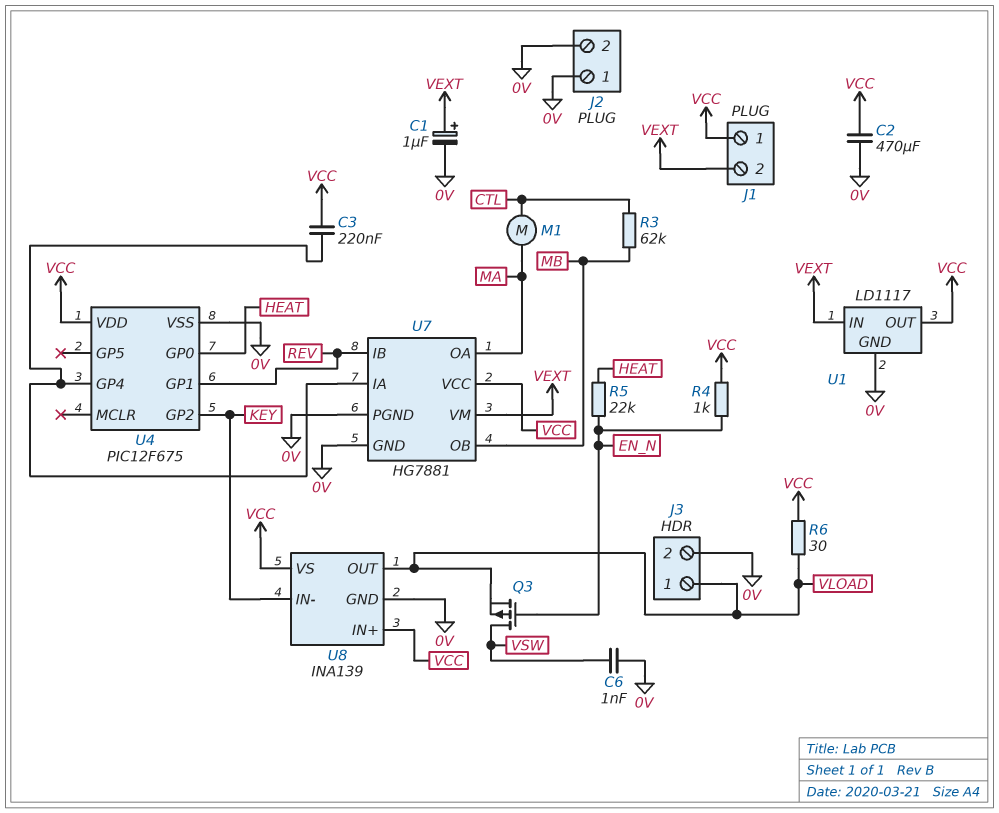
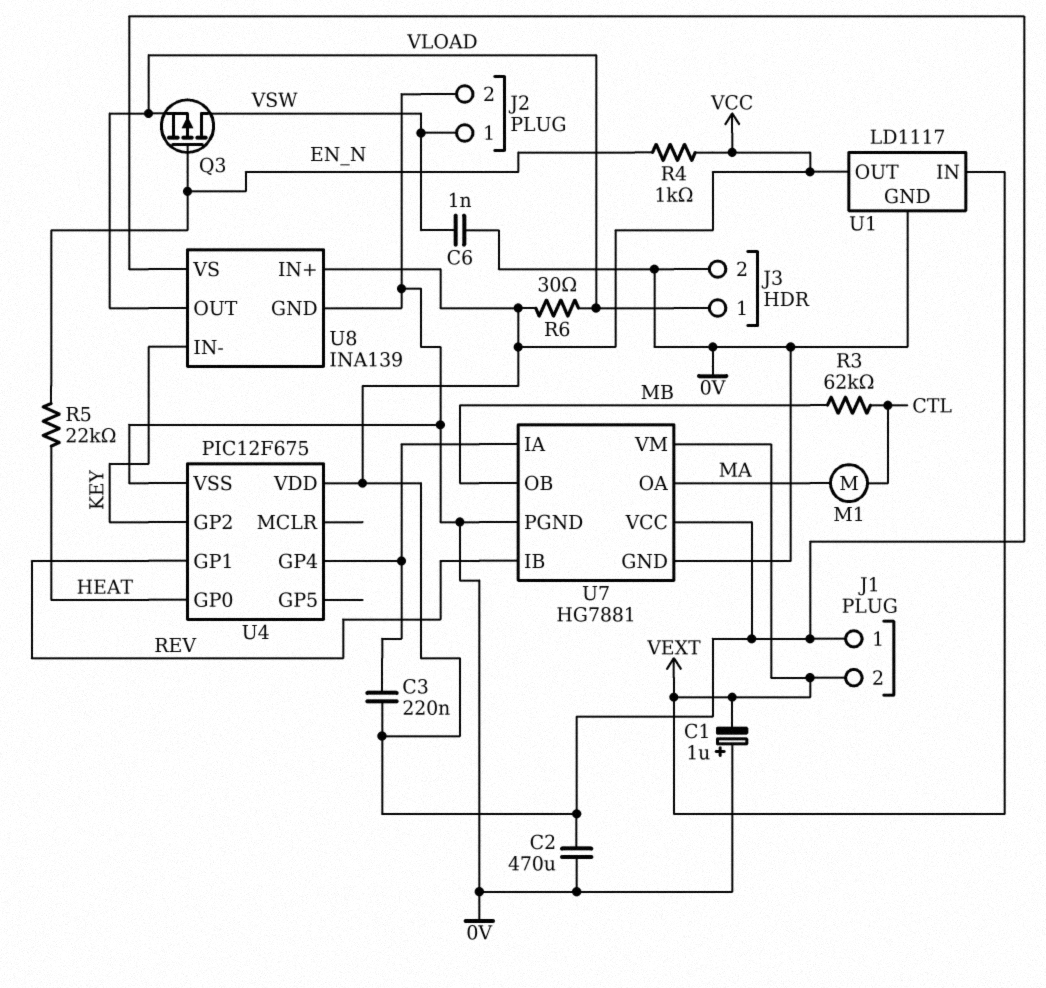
C1: 1uF (plus VEXT, minus 0V) -> 1uF (plus 0V, minus VEXT)
J2 pin 1: 0V -> VSW

